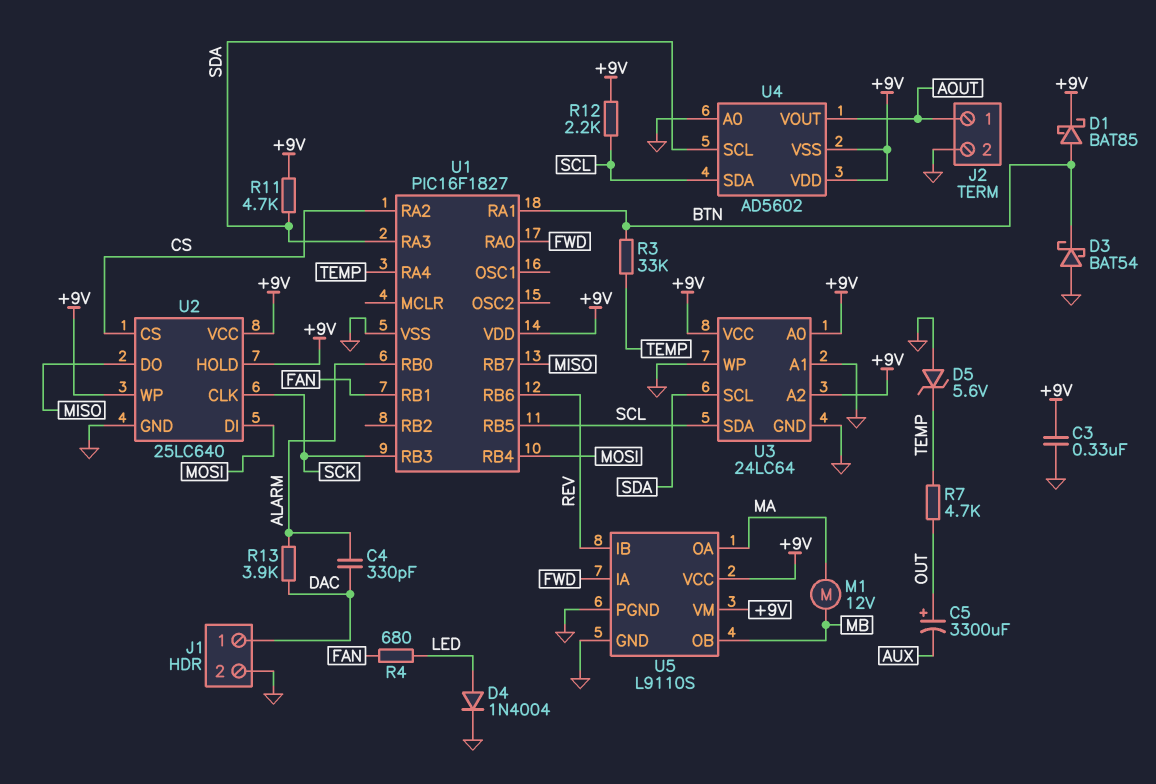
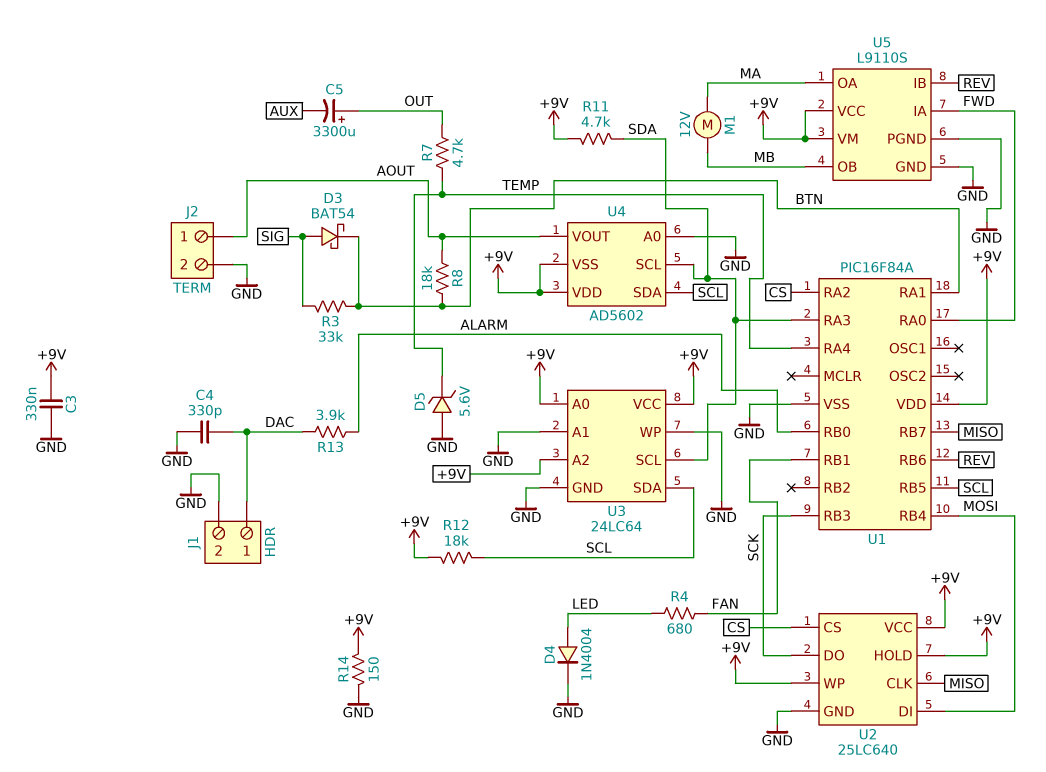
C4: 330pF (ALARM, DAC) -> 330pF (DAC, GND)
D1: schottky BAT85 (A BTN, K +9V) -> none
D3: schottky BAT54 (A GND, K BTN) -> schottky BAT54 (A SIG, K BTN)
R3: 33k (BTN, TEMP) -> 33k (BTN, SIG)
R8: none -> 18k (AOUT, BTN)
R12: 2.2k (+9V, SCL) -> 18k (+9V, SCL)
R14: none -> 150 (+9V, GND)
U1: PIC16F1827 -> PIC16F84A
U2 pin CLK: SCK -> MISO
U2 pin DO: MISO -> SCK

